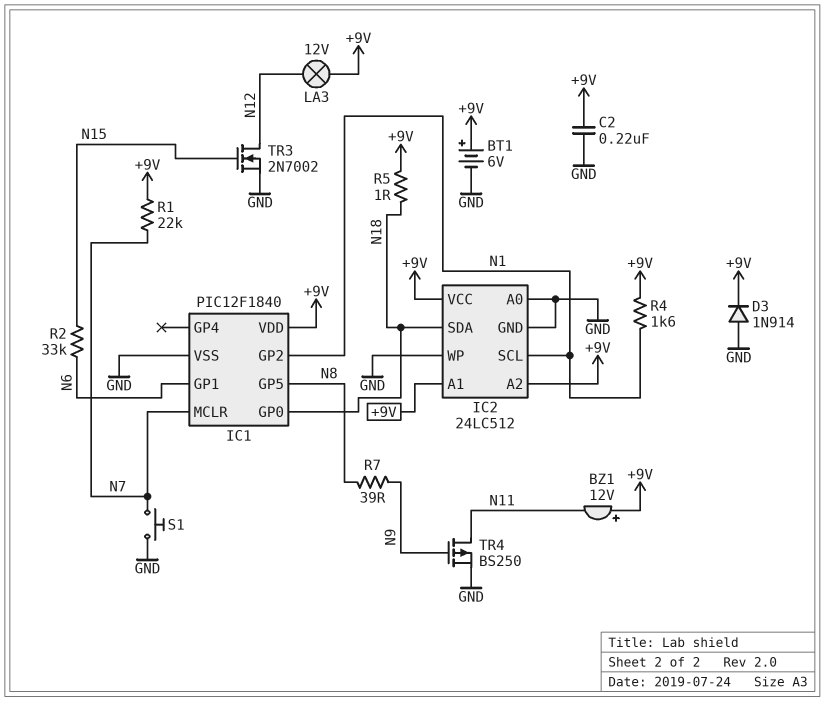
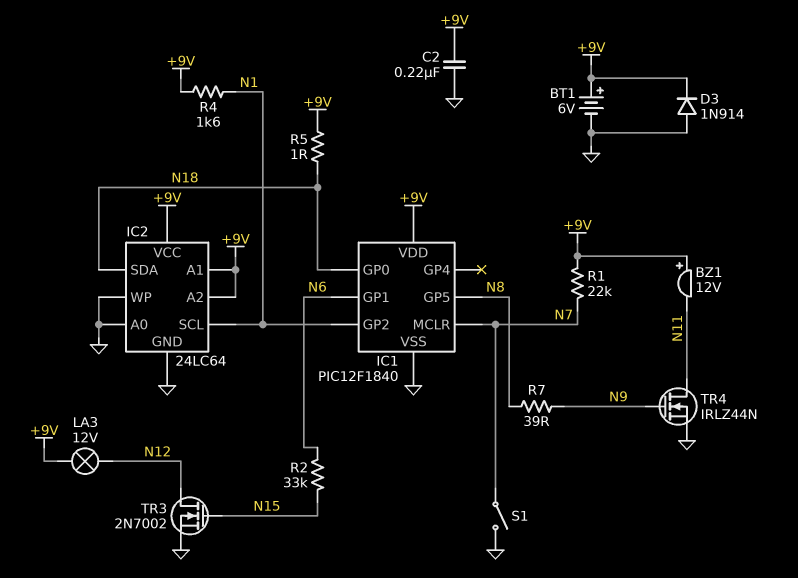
IC2: 24LC512 -> 24LC64
S1: button (GND, N7) -> switch (GND, N7)
TR4: PMOS BS250 (G N9, D N11, S GND) -> NMOS IRLZ44N (G N9, D N11, S GND)

